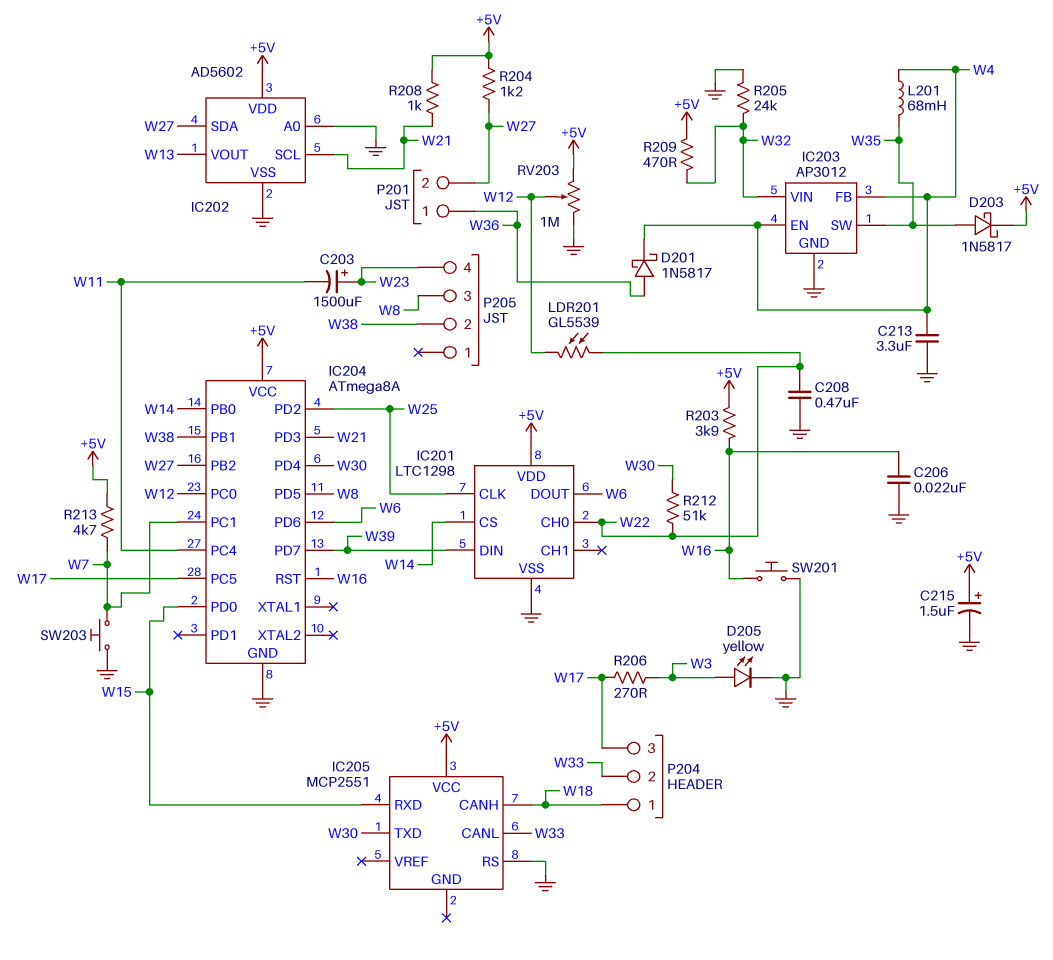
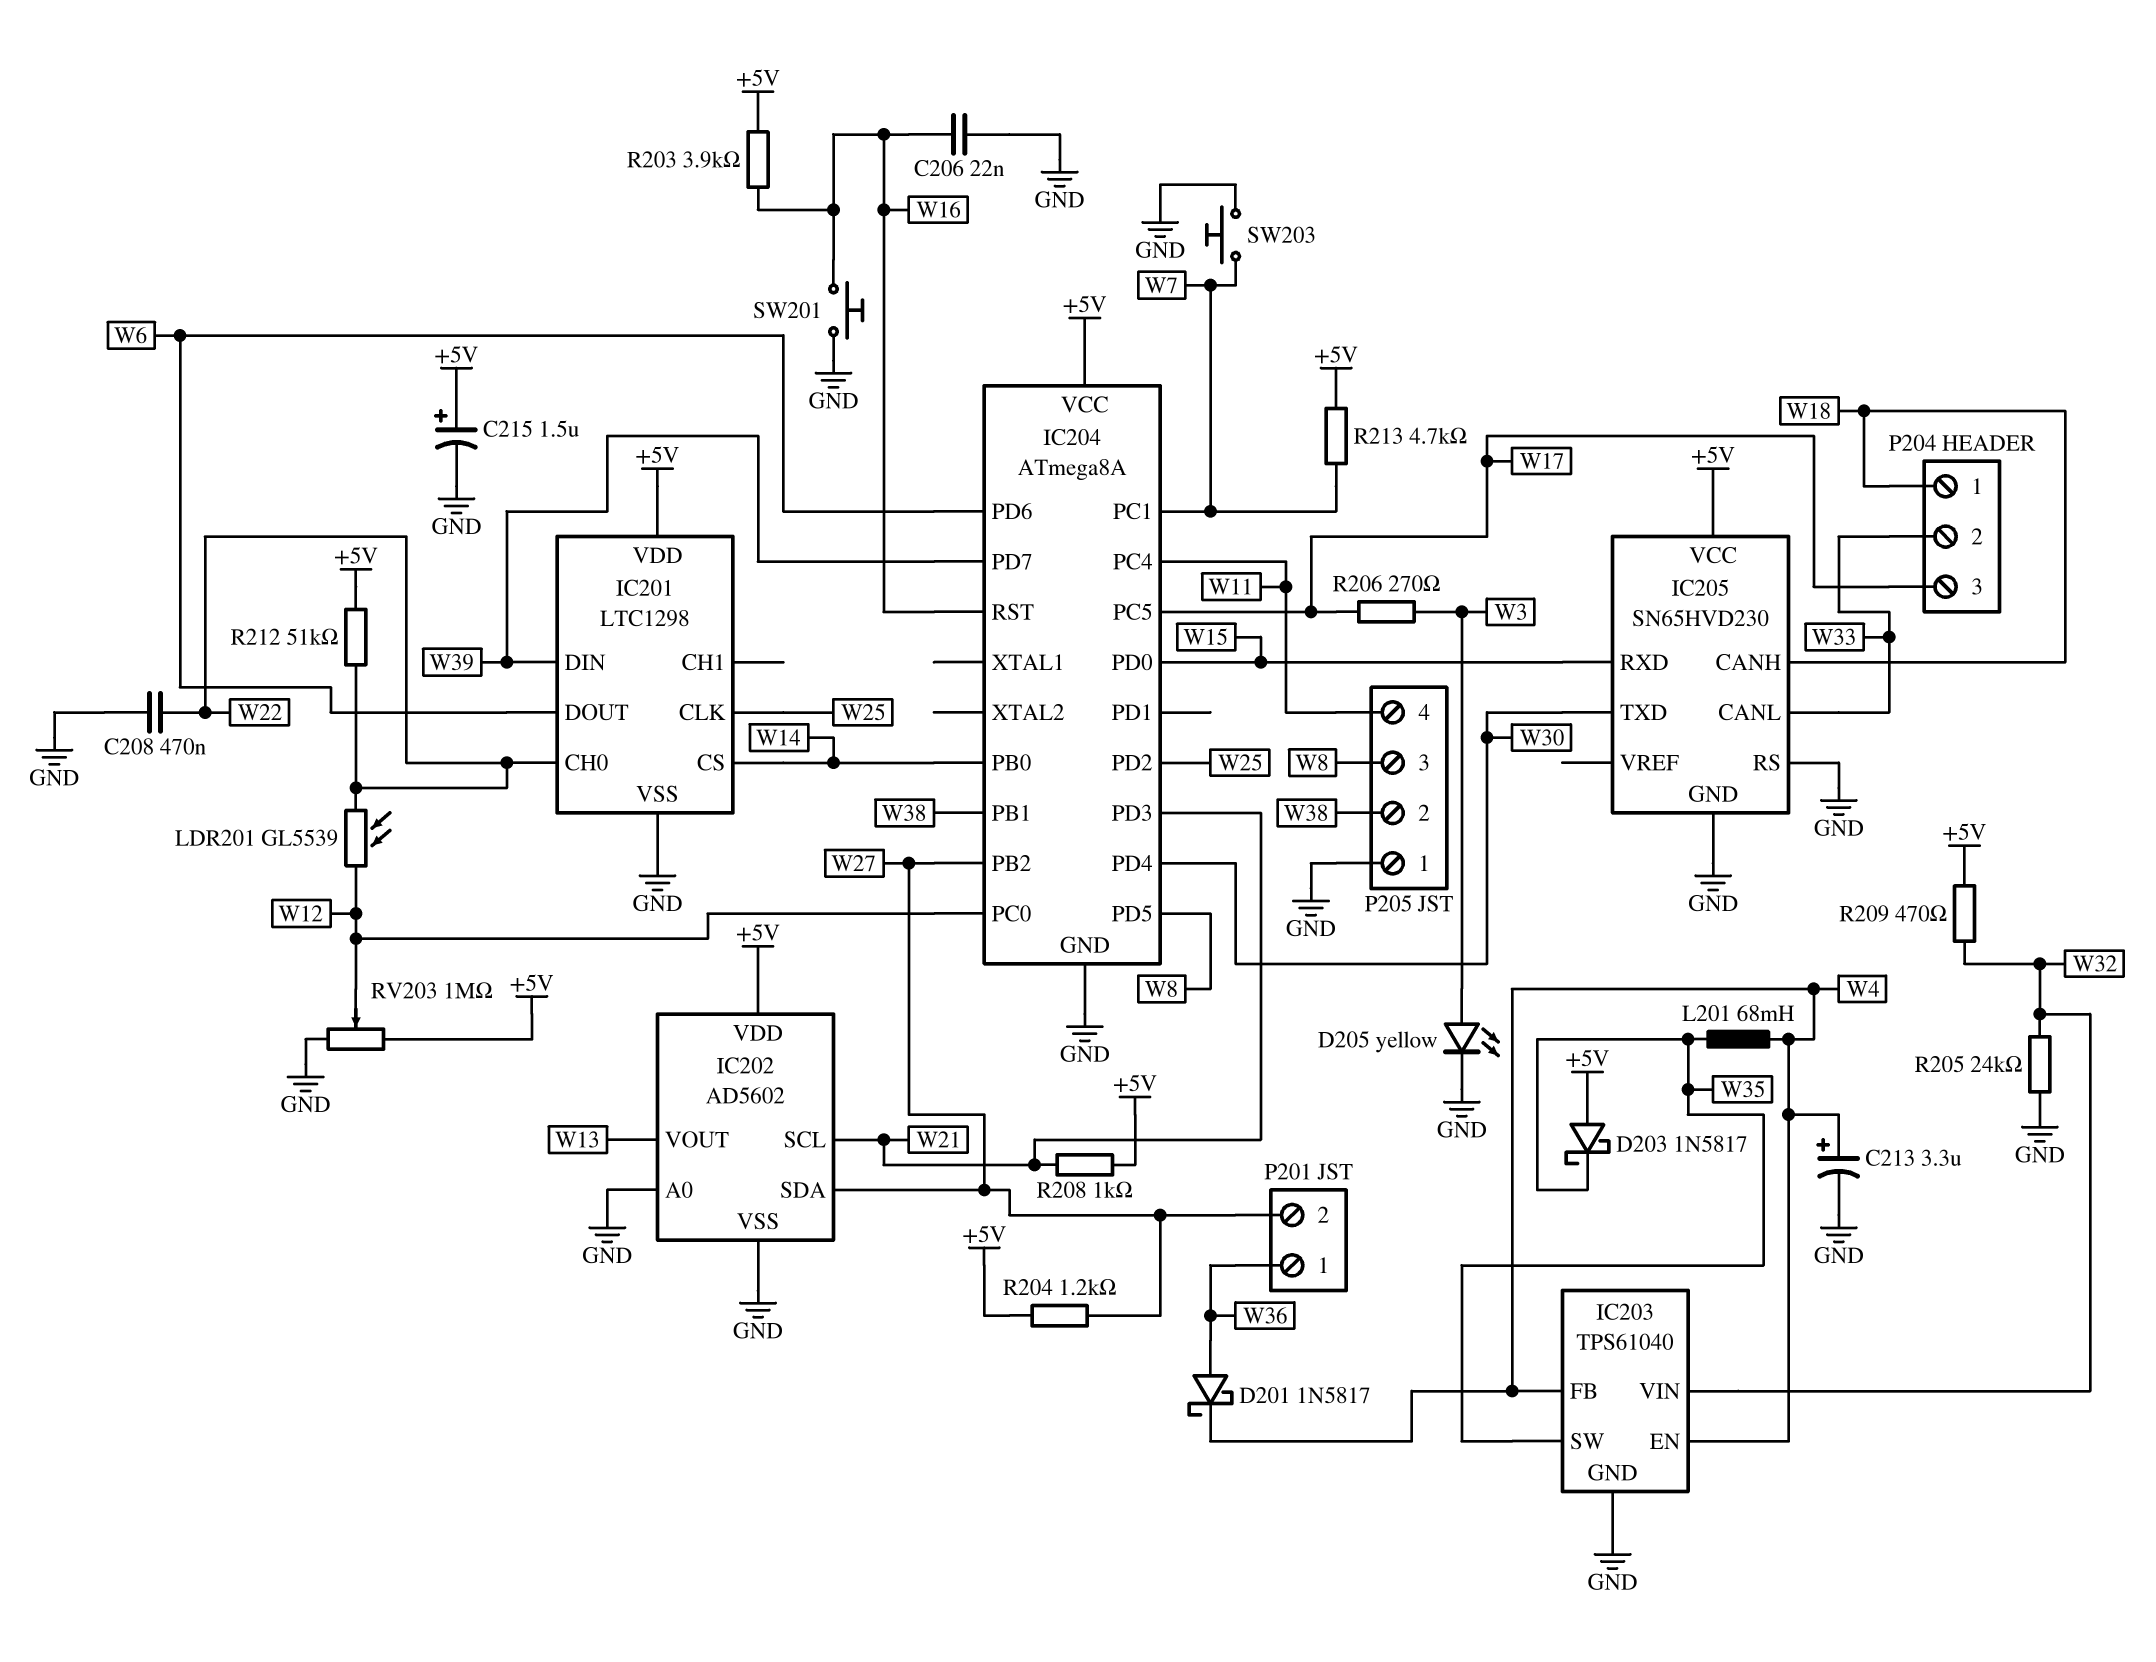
C203: 1500uF (plus W23, minus W11) -> none
C213: 3.3uF (GND, W4) -> 3.3uF (plus W4, minus GND)
D203: schottky 1N5817 (A W35, K +5V) -> schottky 1N5817 (A +5V, K W35)
IC203: AP3012 -> TPS61040
IC205: MCP2551 -> SN65HVD230
IC205 pin GND: none -> GND
P205 pin 1: none -> GND
P205 pin 4: W23 -> W11
R212: 51k (W22, W30) -> 51k (+5V, W22)

